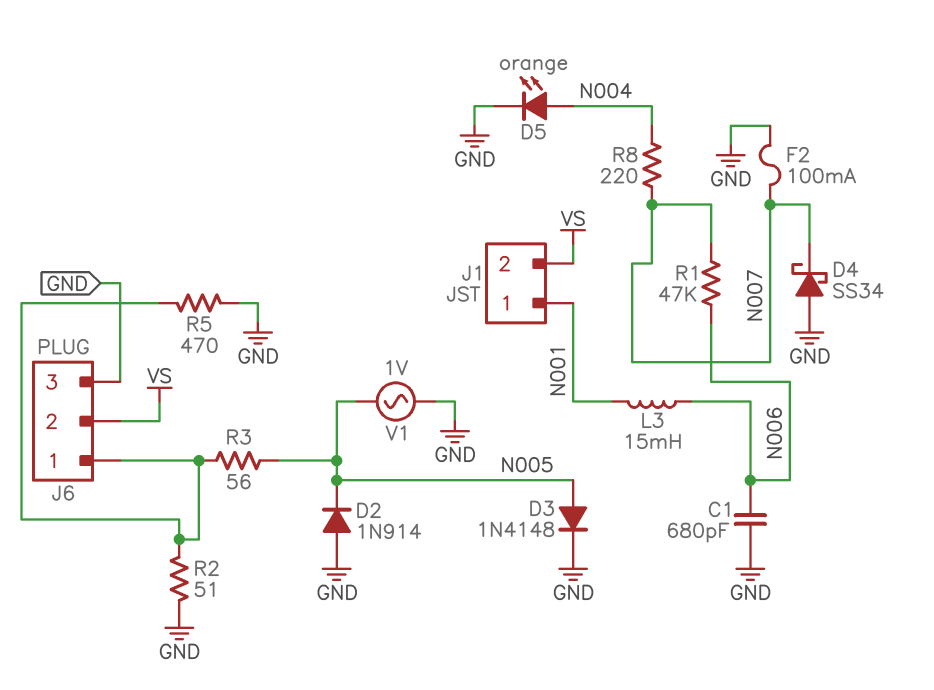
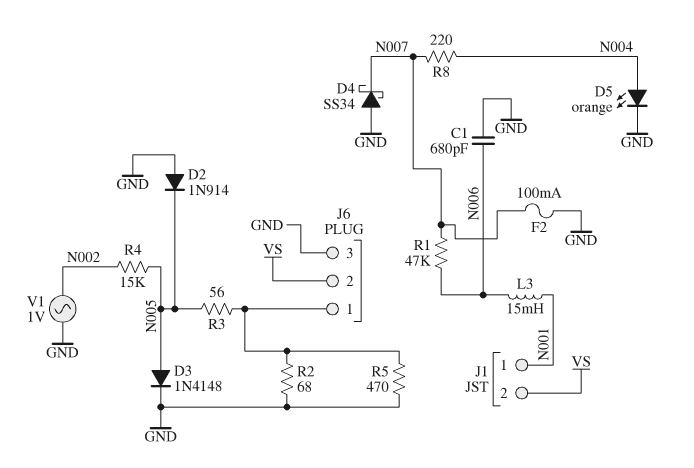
R2: 51 (GND, J6/1) -> 68 (GND, J6/1)
R4: none -> 15k (N002, N005)
V1: AC 1V (GND, N005) -> AC 1V (GND, N002)

